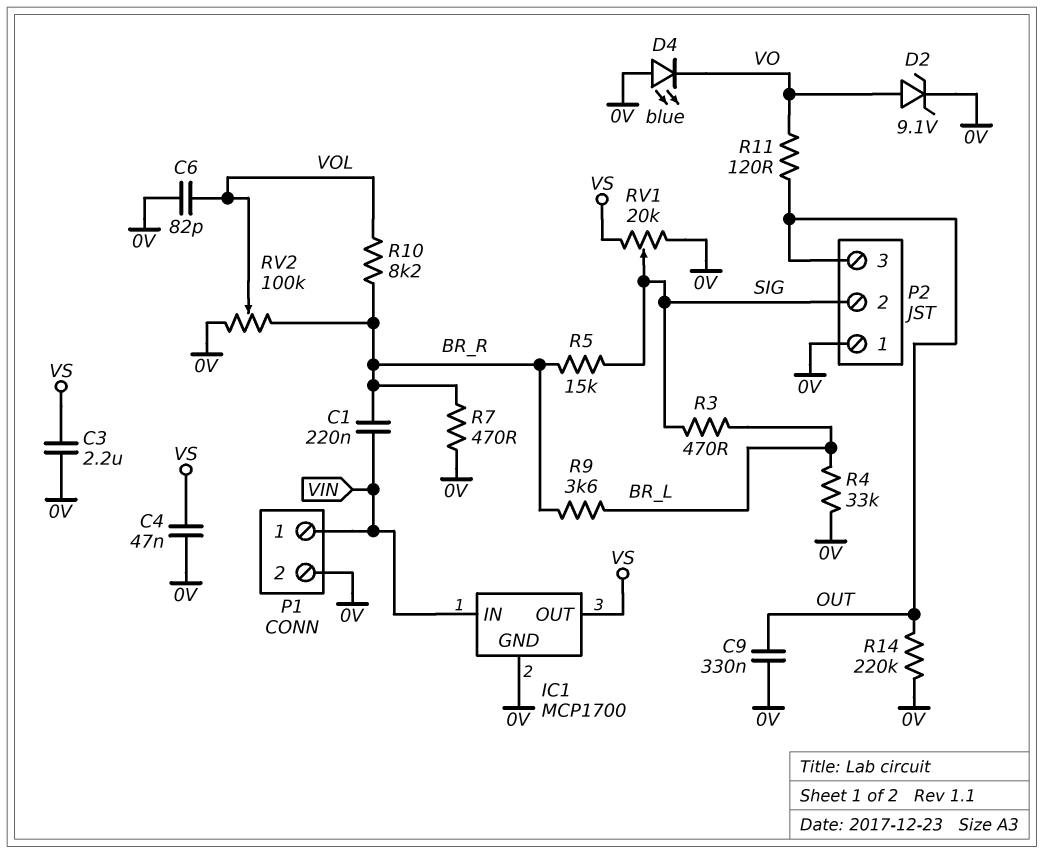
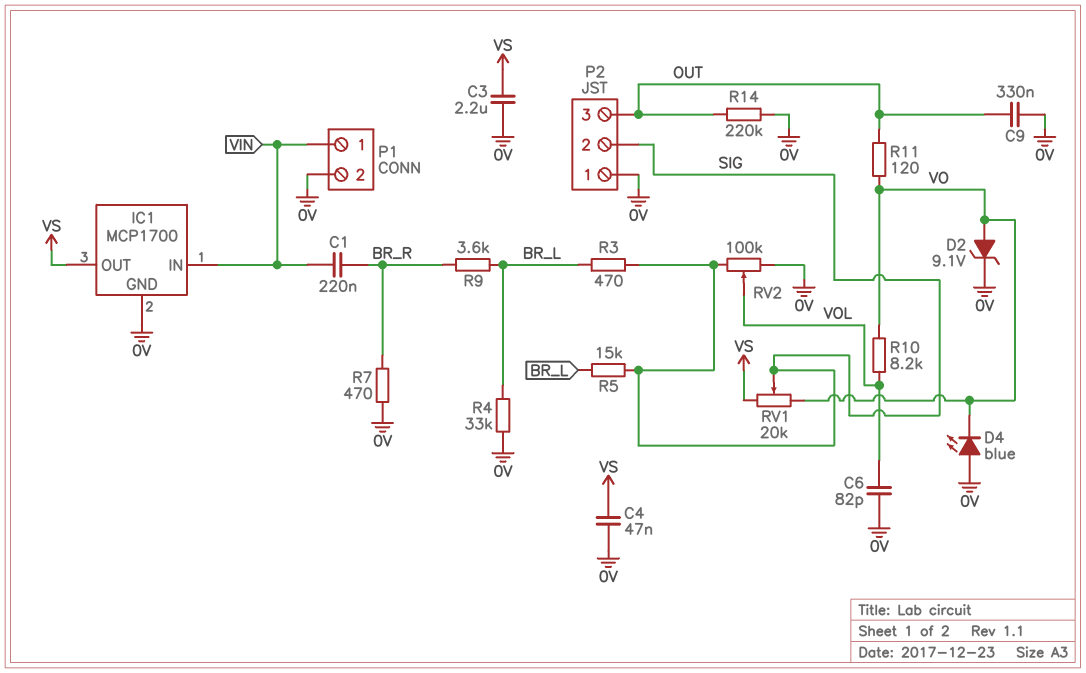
R5: 15k (BR_R, SIG) -> 15k (BR_L, SIG)
R10: 8.2k (BR_R, VOL) -> 8.2k (VO, VOL)
RV1: 20k (0V, VS, wiper SIG) -> 20k (VO, VS, wiper SIG)
RV2: 100k (0V, BR_R, wiper VOL) -> 100k (0V, SIG, wiper VOL)

